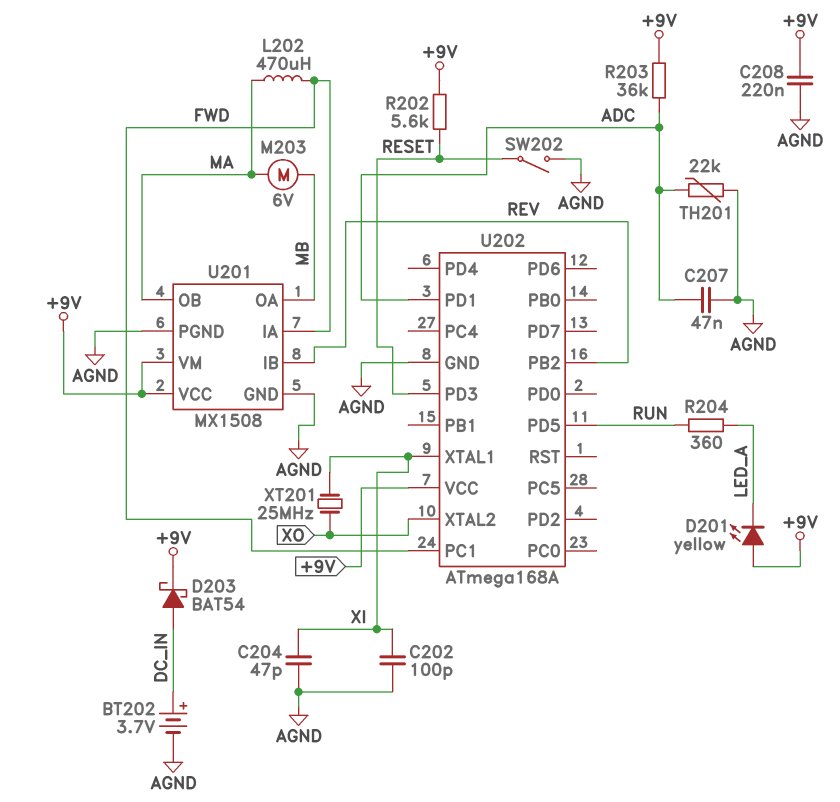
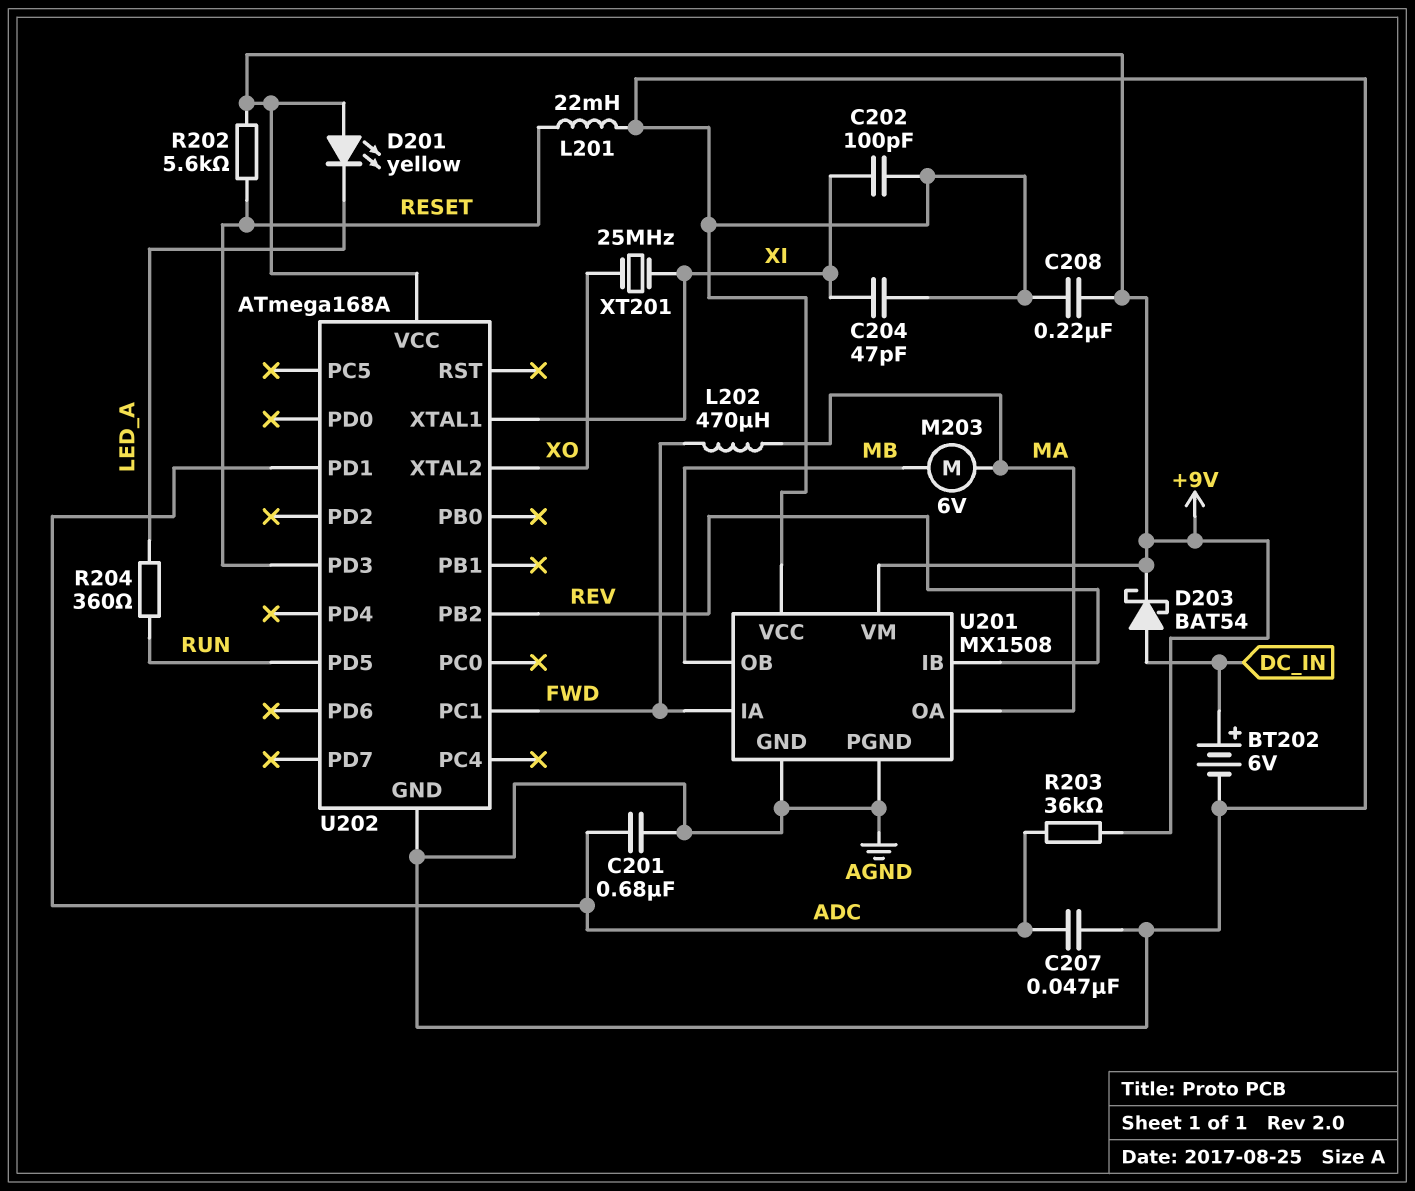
BT202: 3.7V (plus DC_IN, minus AGND) -> 6V (plus DC_IN, minus AGND)
C201: none -> 680nF (ADC, AGND)
L201: none -> 22mH (AGND, RESET)
SW202: switch (AGND, RESET) -> none
TH201: 22k (ADC, AGND) -> none
U201 pin OA: MB -> MA
U201 pin OB: MA -> MB
U201 pin VCC: +9V -> AGND

